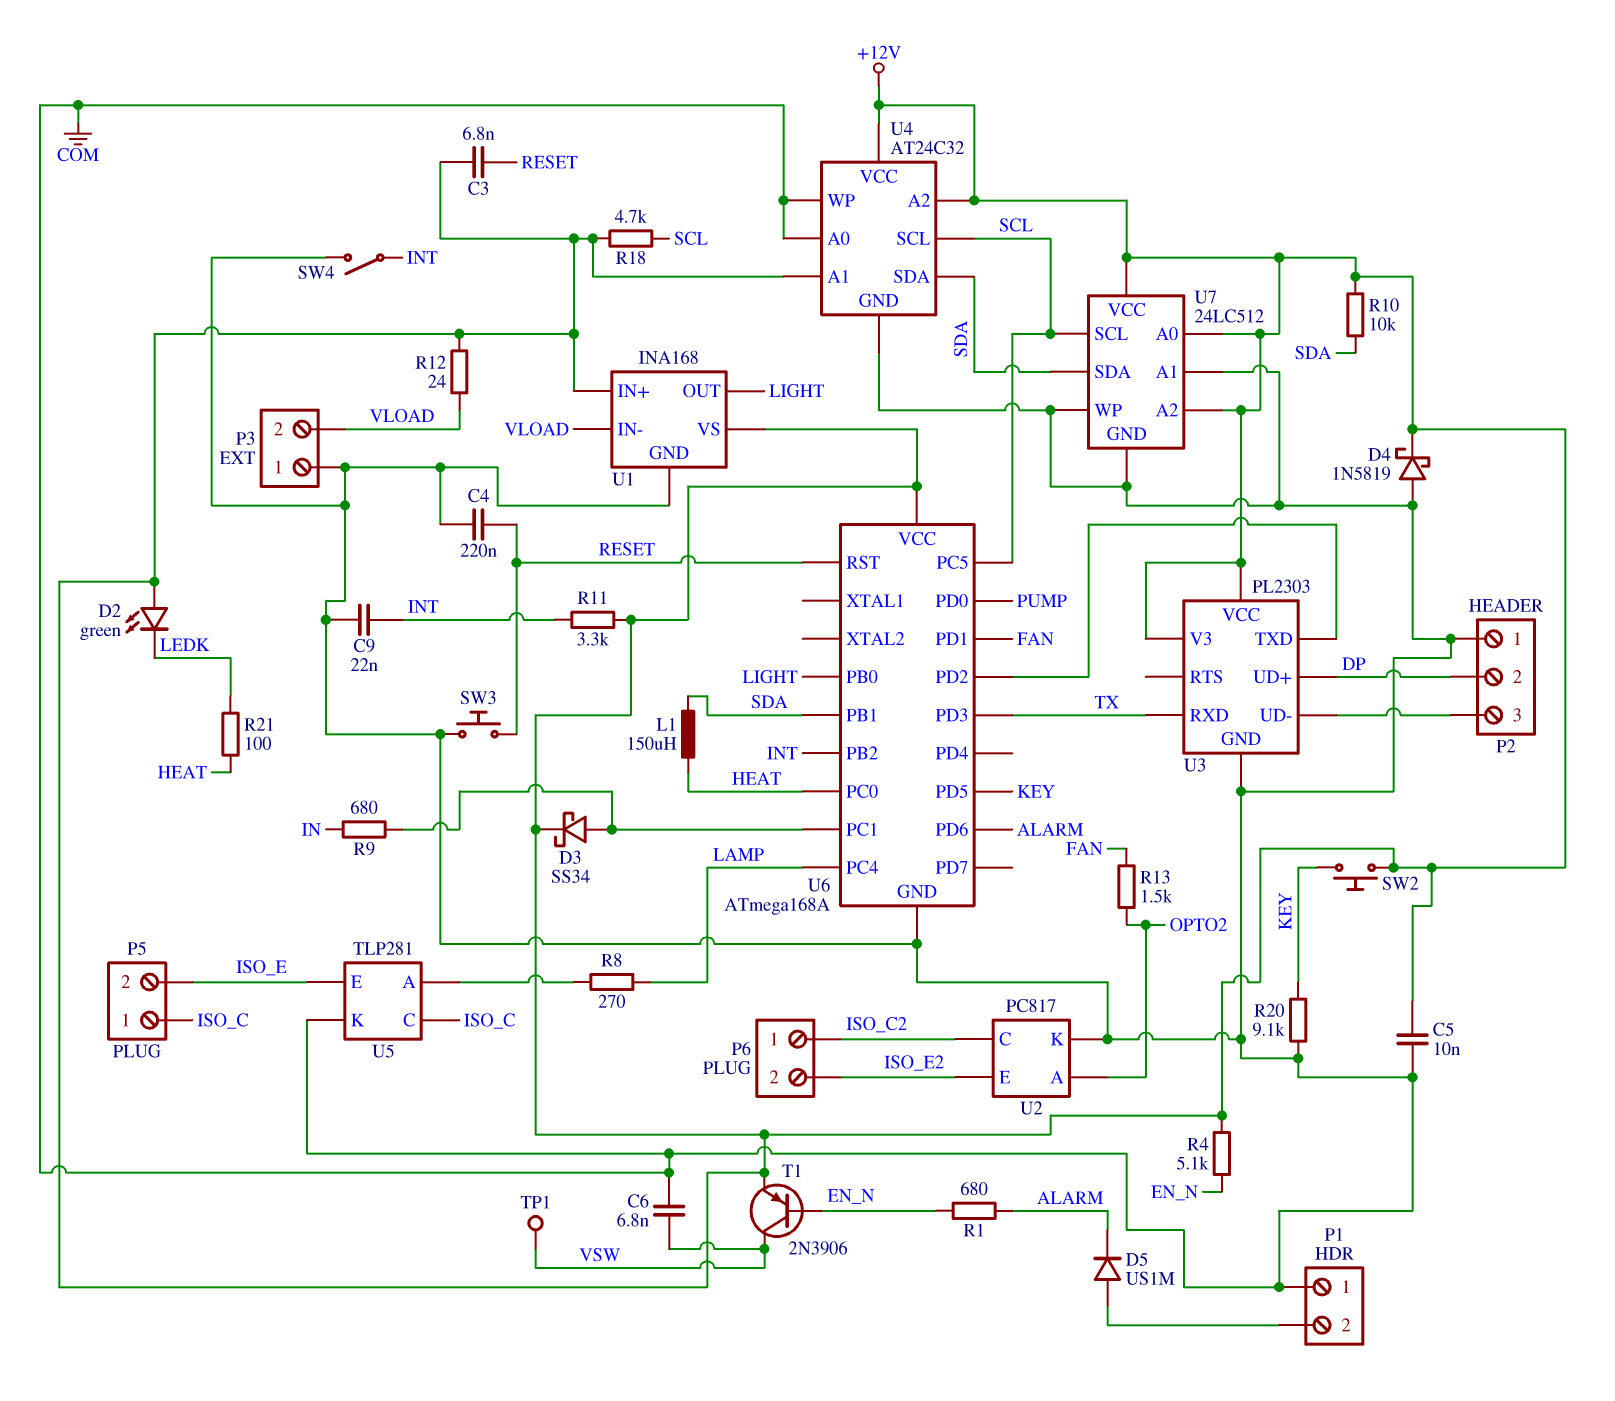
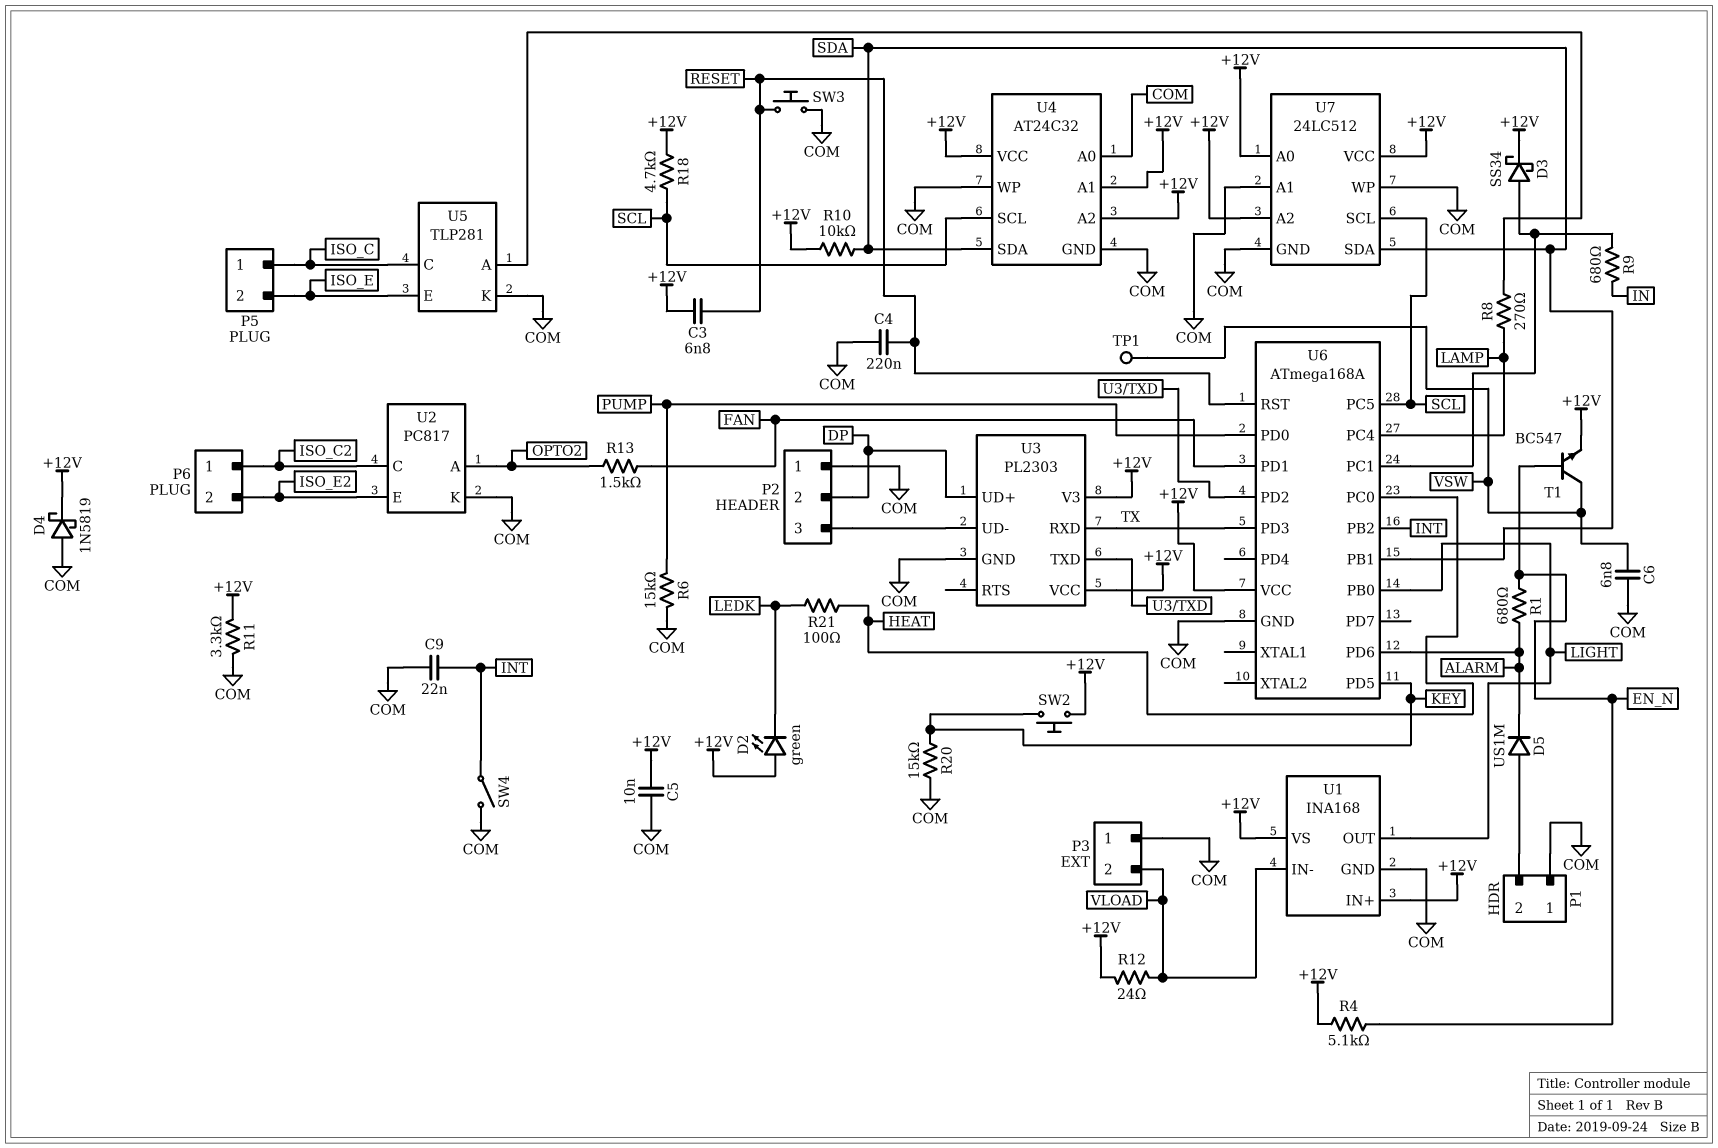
L1: 150uH (HEAT, SDA) -> none
R6: none -> 15k (COM, PUMP)
R11: 3.3k (+12V, INT) -> 3.3k (+12V, COM)
R20: 9.1k (COM, KEY) -> 15k (COM, KEY)
T1: PNP 2N3906 (B EN_N, C VSW, E +12V) -> NPN BC547 (B EN_N, C VSW, E +12V)

